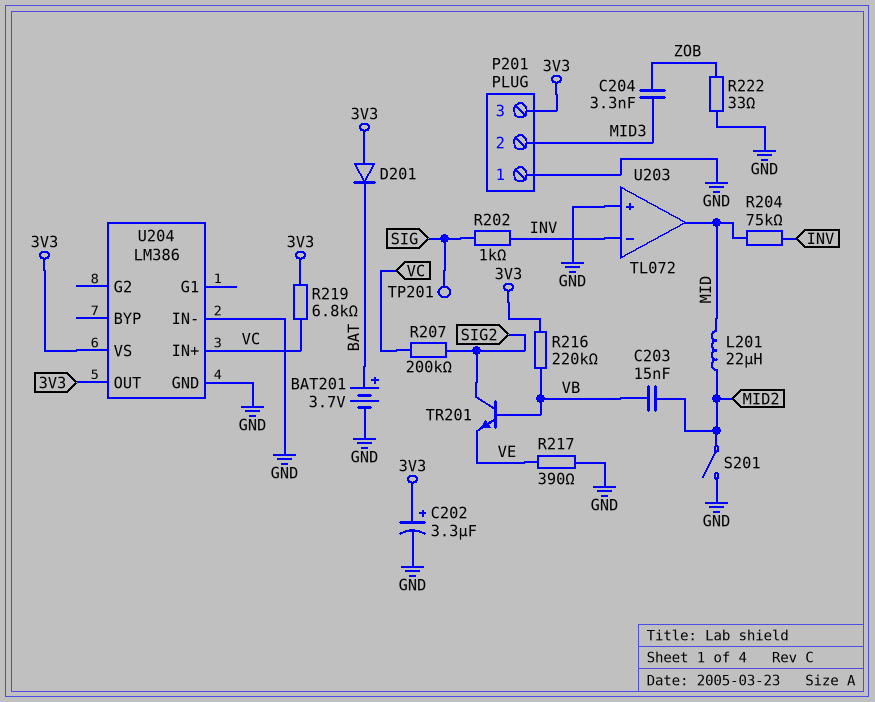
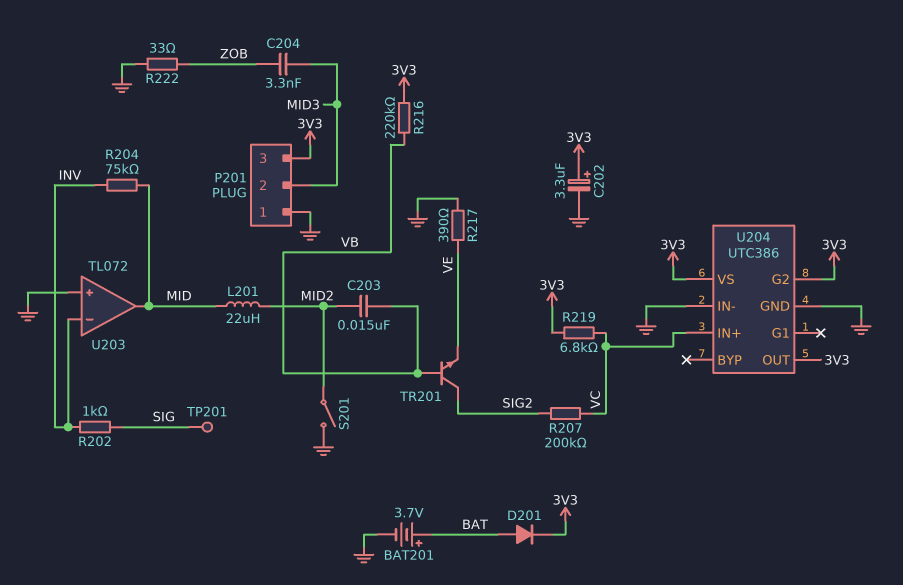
D201: diode (A 3V3, K BAT) -> diode (A BAT, K 3V3)
U204: LM386 -> UTC386
U204 pin G2: none -> 3V3

